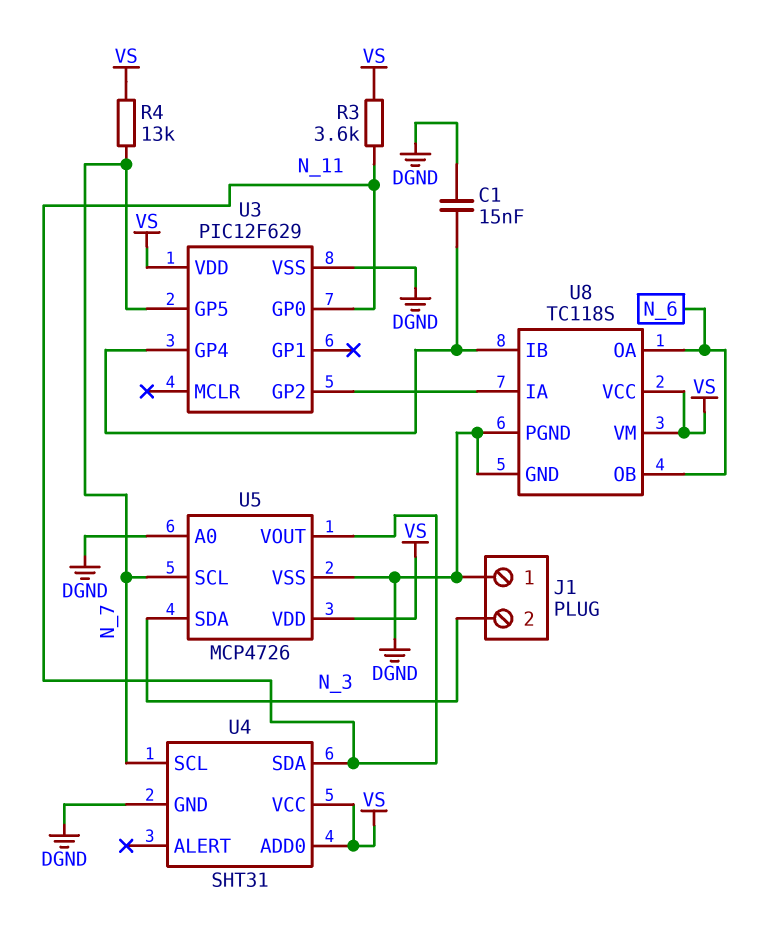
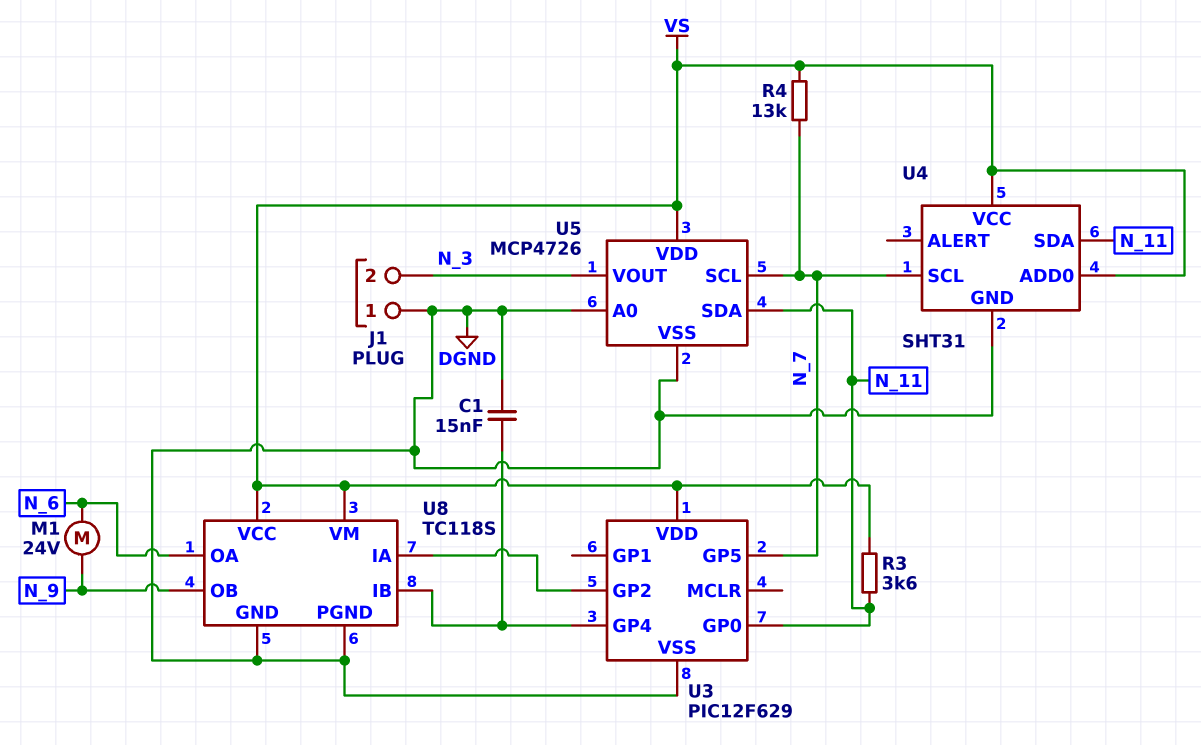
M1: none -> motor 24V (N_6, N_9)
U5 pin SDA: N_3 -> N_11
U5 pin VOUT: N_11 -> N_3
U8 pin OB: N_6 -> N_9

